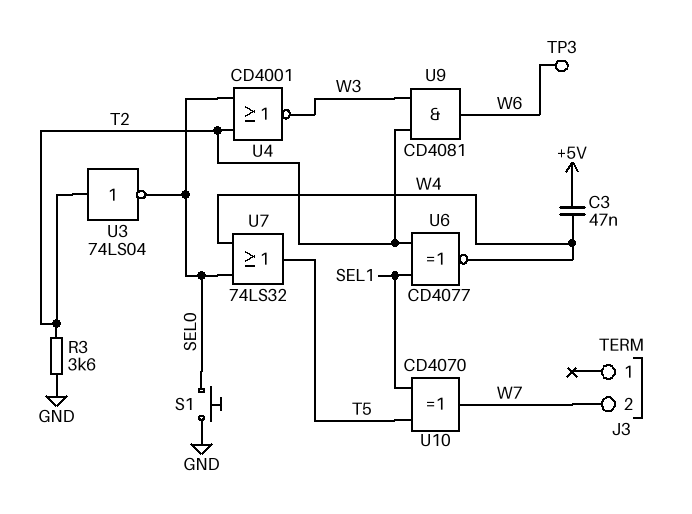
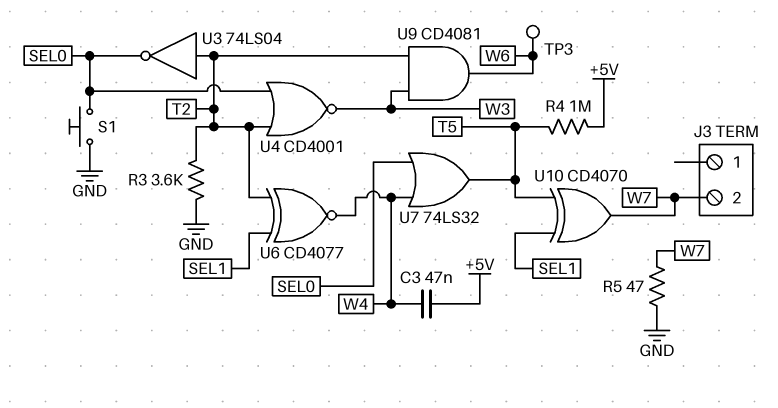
R4: none -> 1M (+5V, T5)
R5: none -> 47 (GND, W7)

